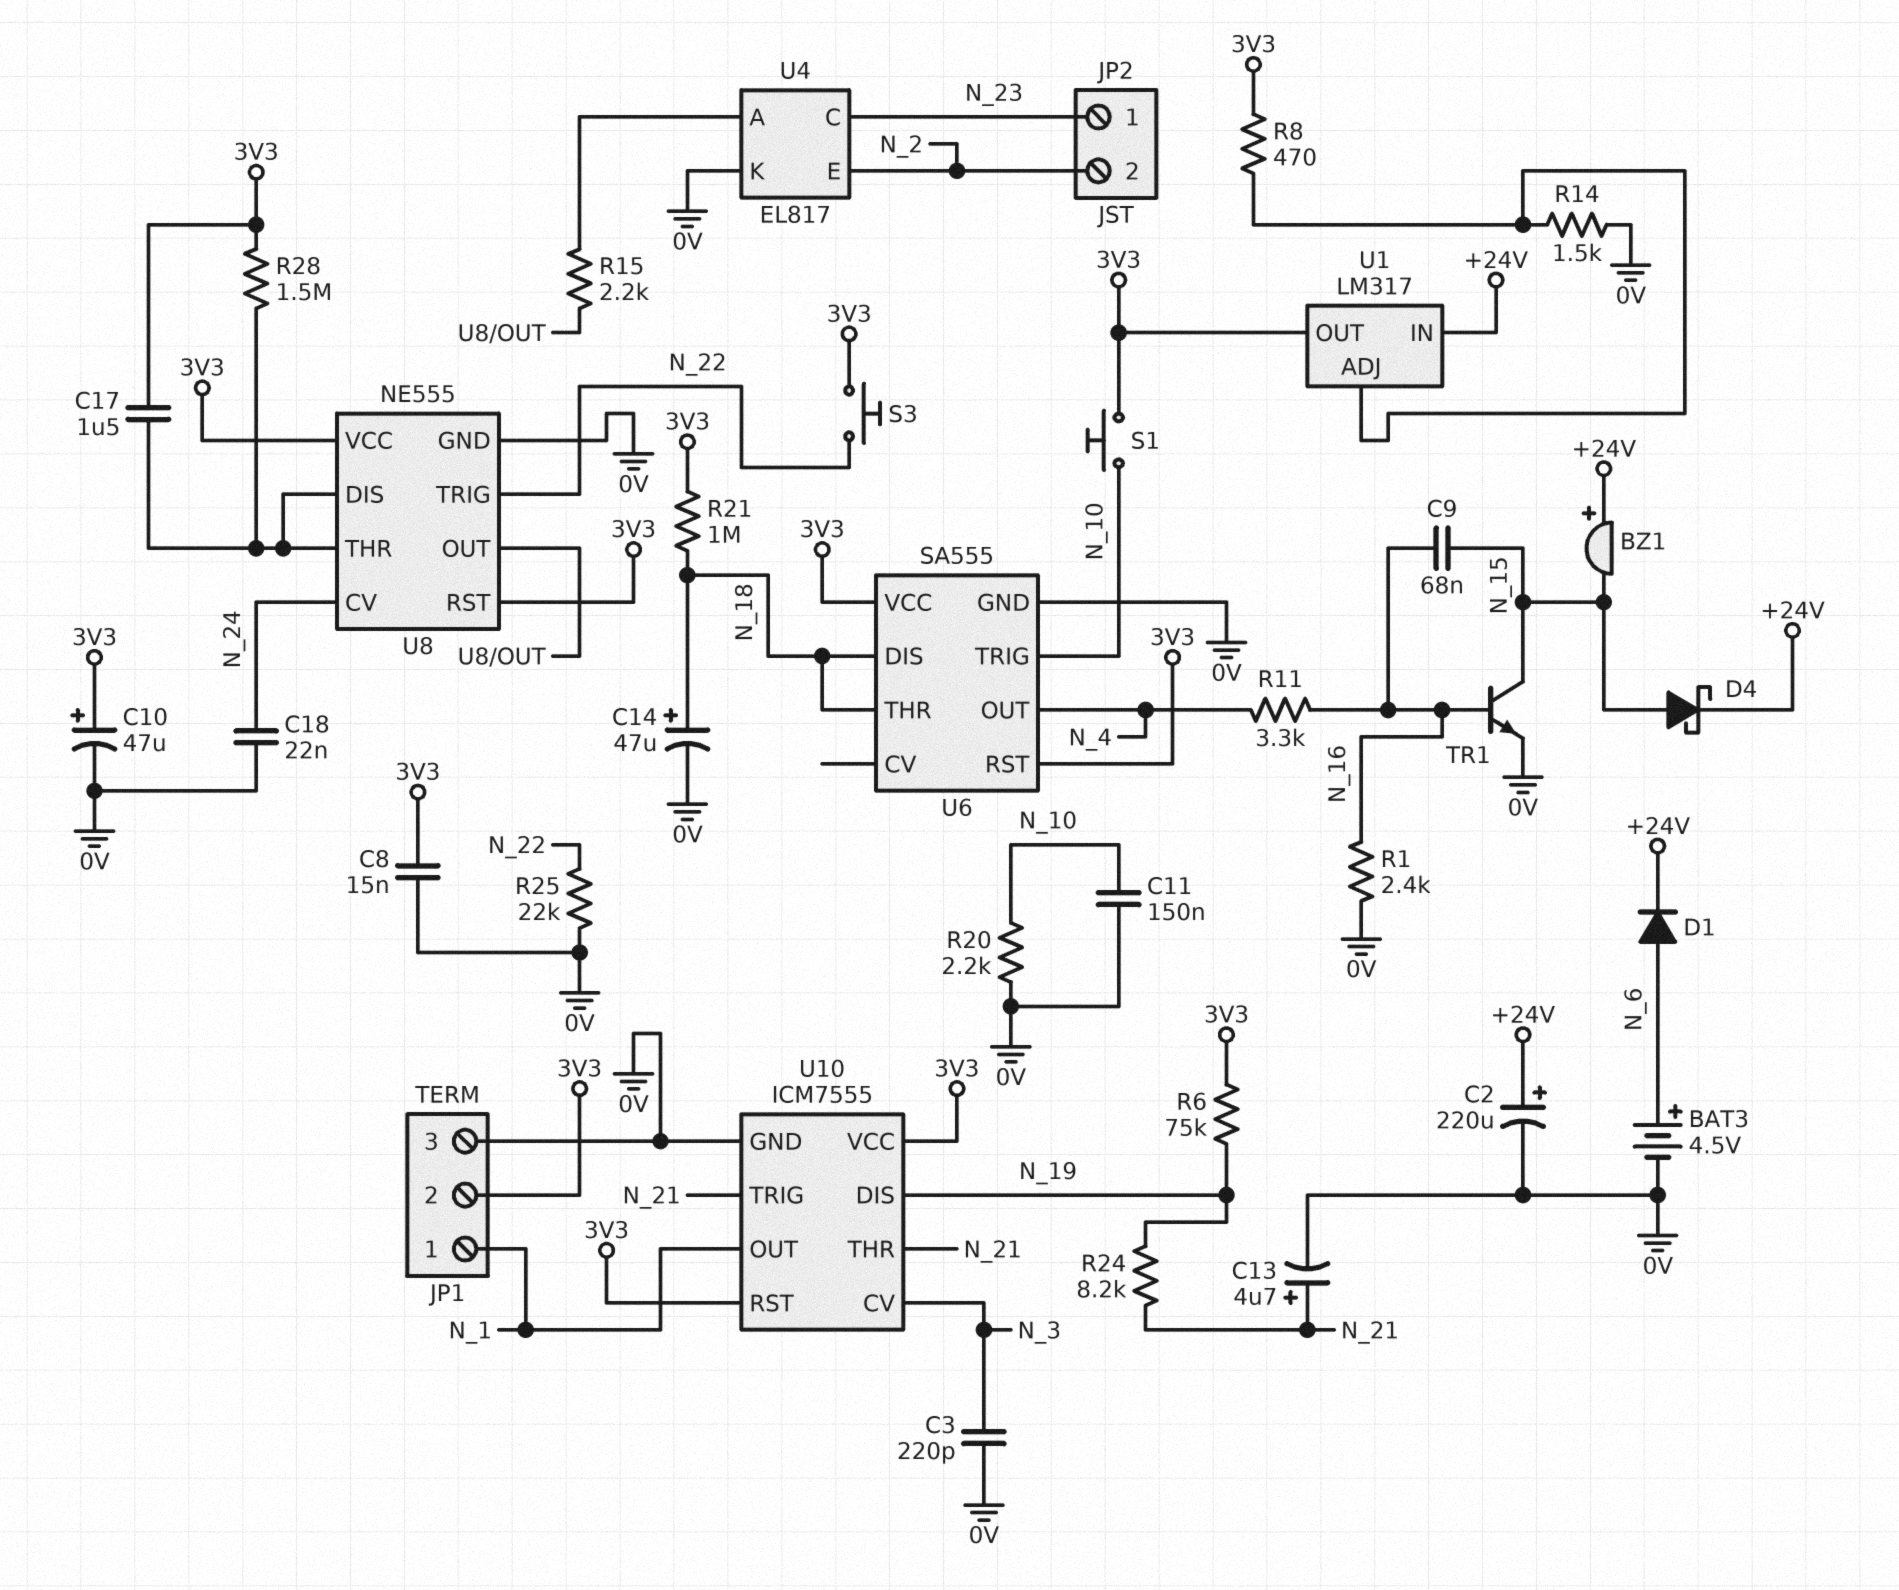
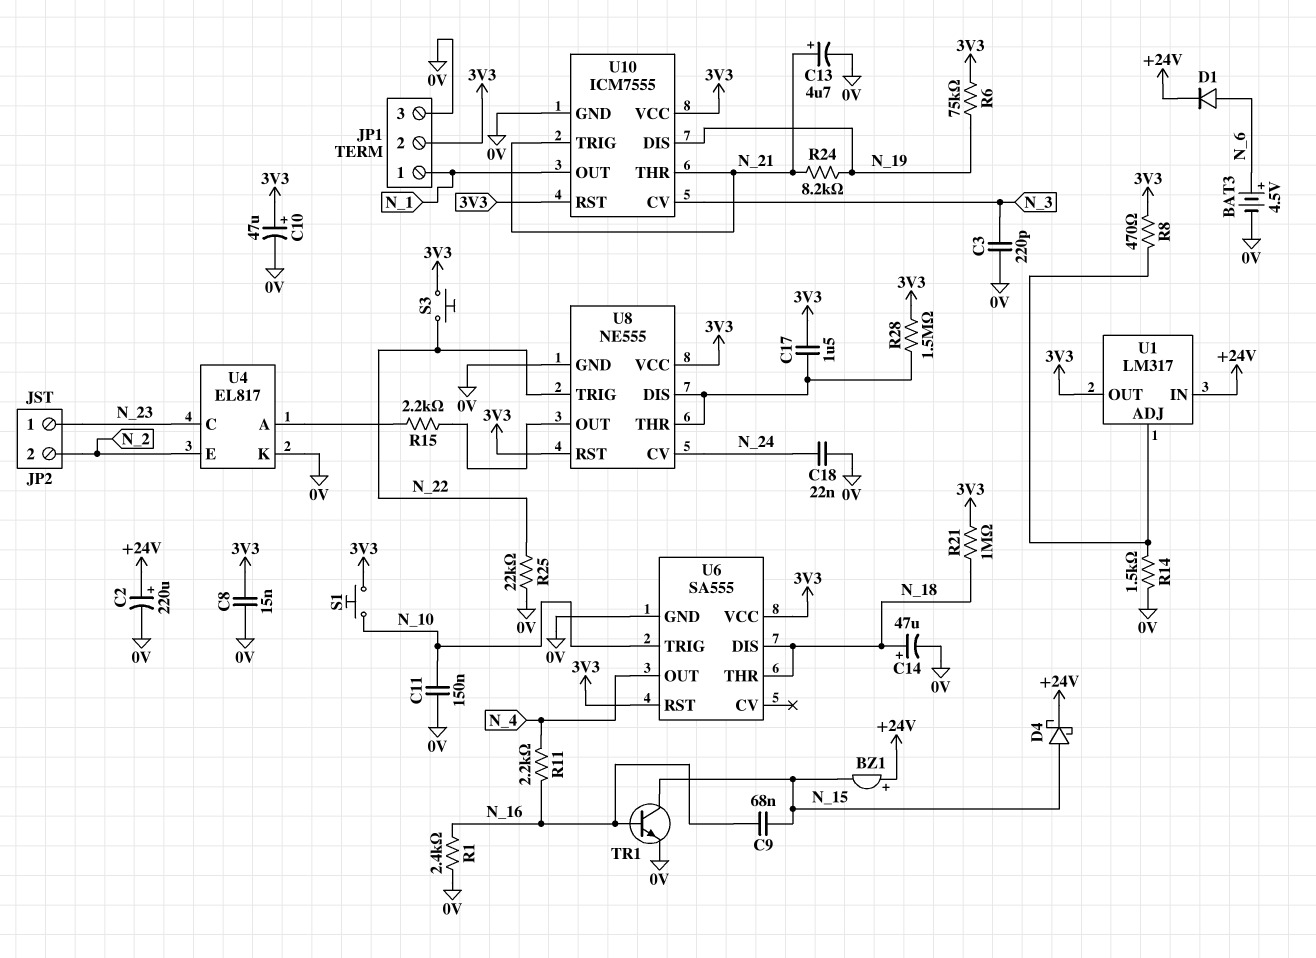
R11: 3.3k (N_4, N_16) -> 2.2k (N_4, N_16)
R20: 2.2k (0V, N_10) -> none

